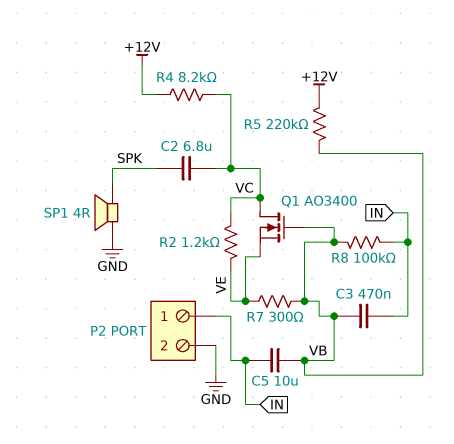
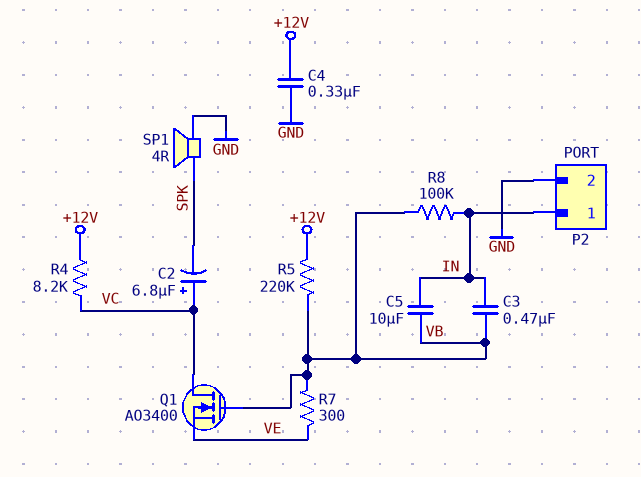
C2: 6.8uF (SPK, VC) -> 6.8uF (plus VC, minus SPK)
C4: none -> 330nF (+12V, GND)
R2: 1.2k (VC, VE) -> none

